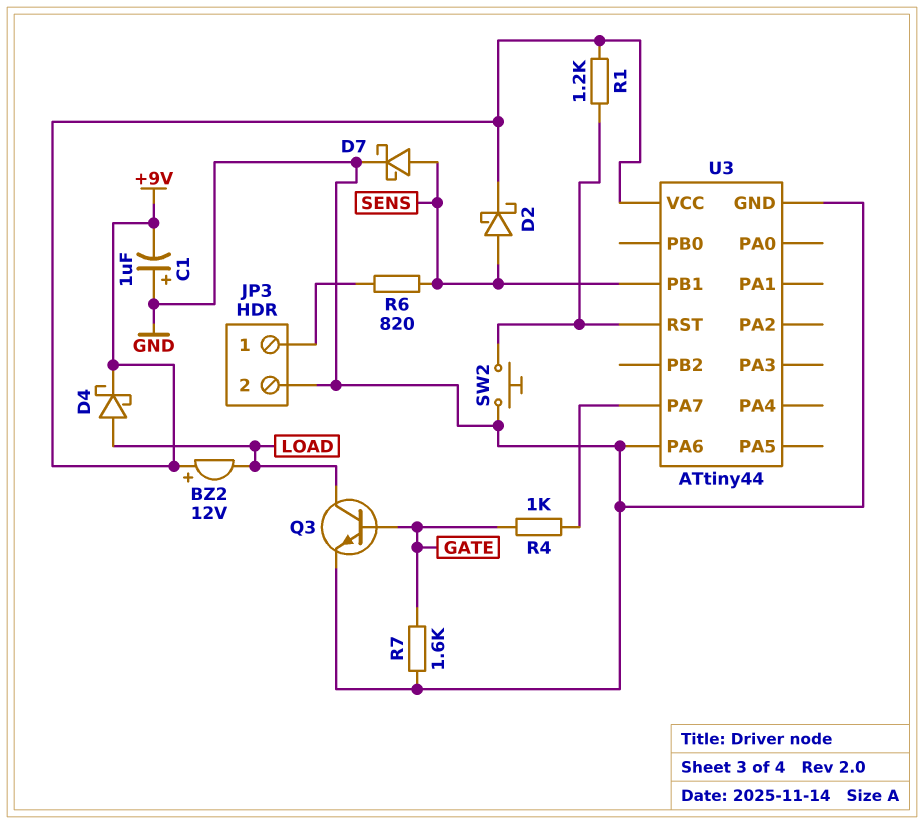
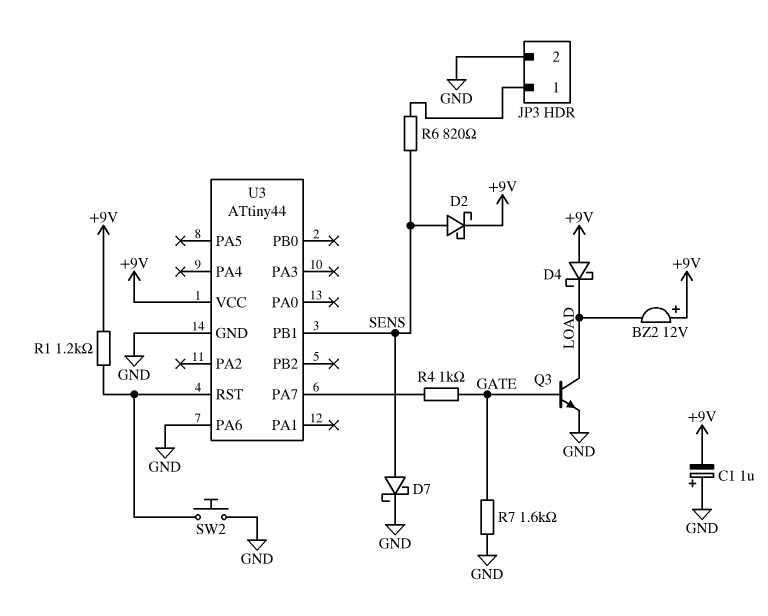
D4: schottky (A LOAD, K +9V) -> schottky (A +9V, K LOAD)

